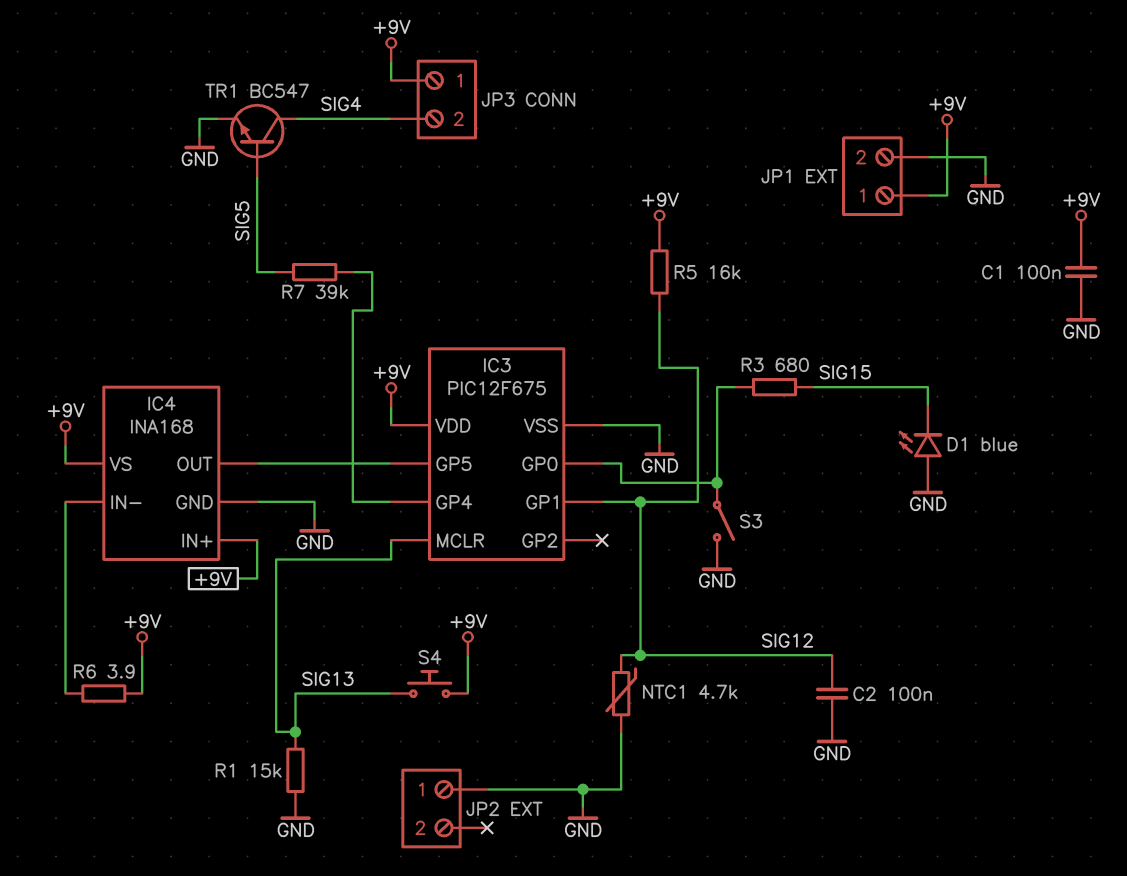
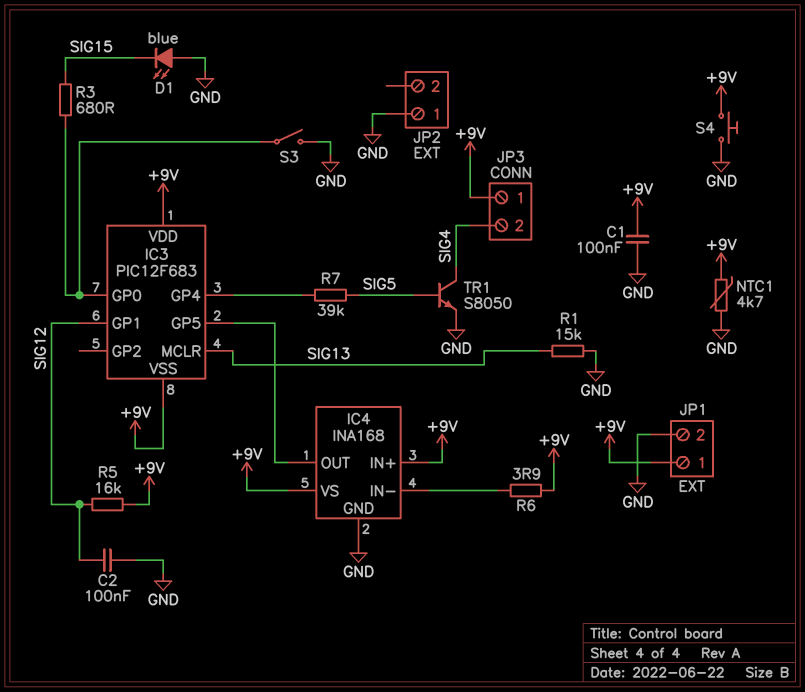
IC3: PIC12F675 -> PIC12F683
IC3 pin VSS: GND -> +9V
NTC1: 4.7k (GND, SIG12) -> 4.7k (+9V, GND)
S4: button (+9V, SIG13) -> button (+9V, GND)
TR1: NPN BC547 (B SIG5, C SIG4, E GND) -> NPN S8050 (B SIG5, C SIG4, E GND)

